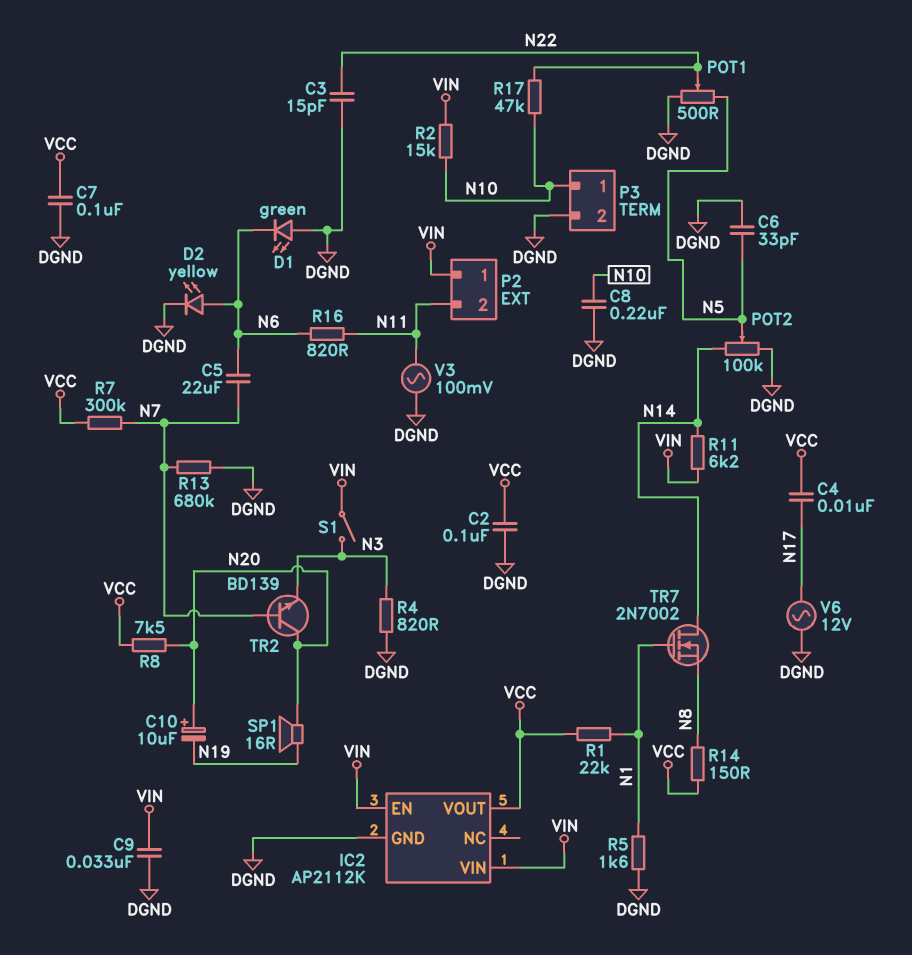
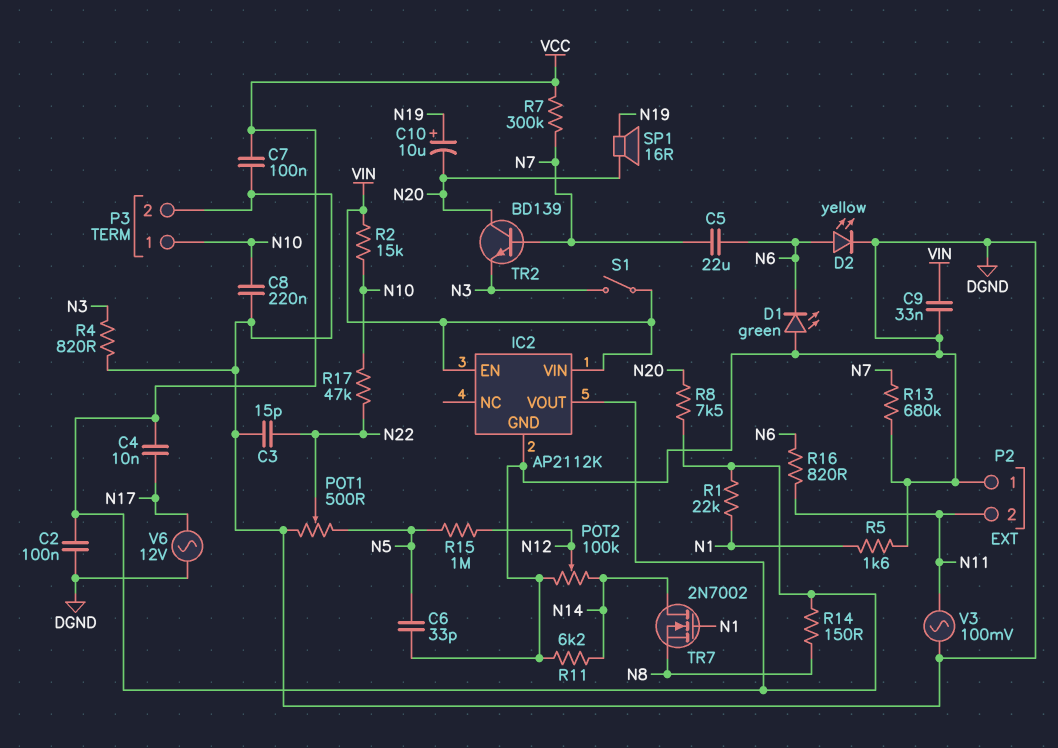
C10: 10uF (plus N20, minus N19) -> 10uF (plus N19, minus N20)
P2 pin 1: VIN -> DGND
POT2: 100k (DGND, N14, wiper N5) -> 100k (DGND, N14, wiper N12)
R11: 6.2k (N14, VIN) -> 6.2k (DGND, N14)
R15: none -> 1M (N5, N12)

